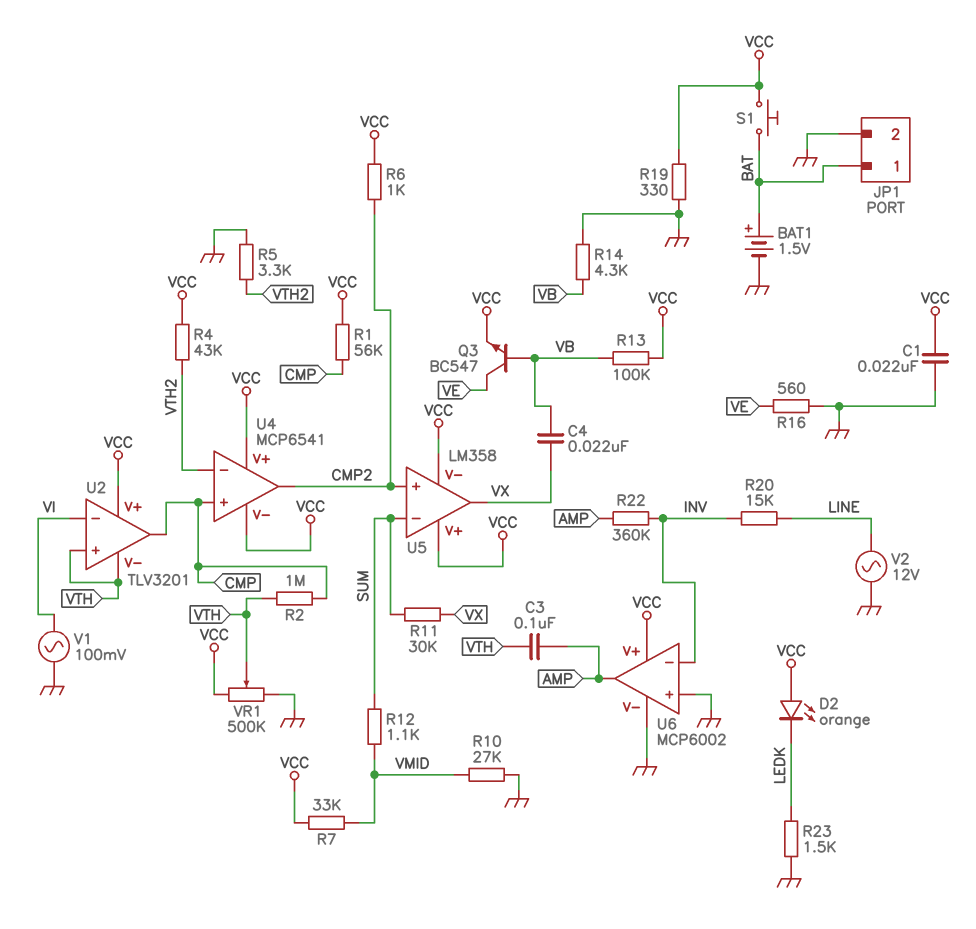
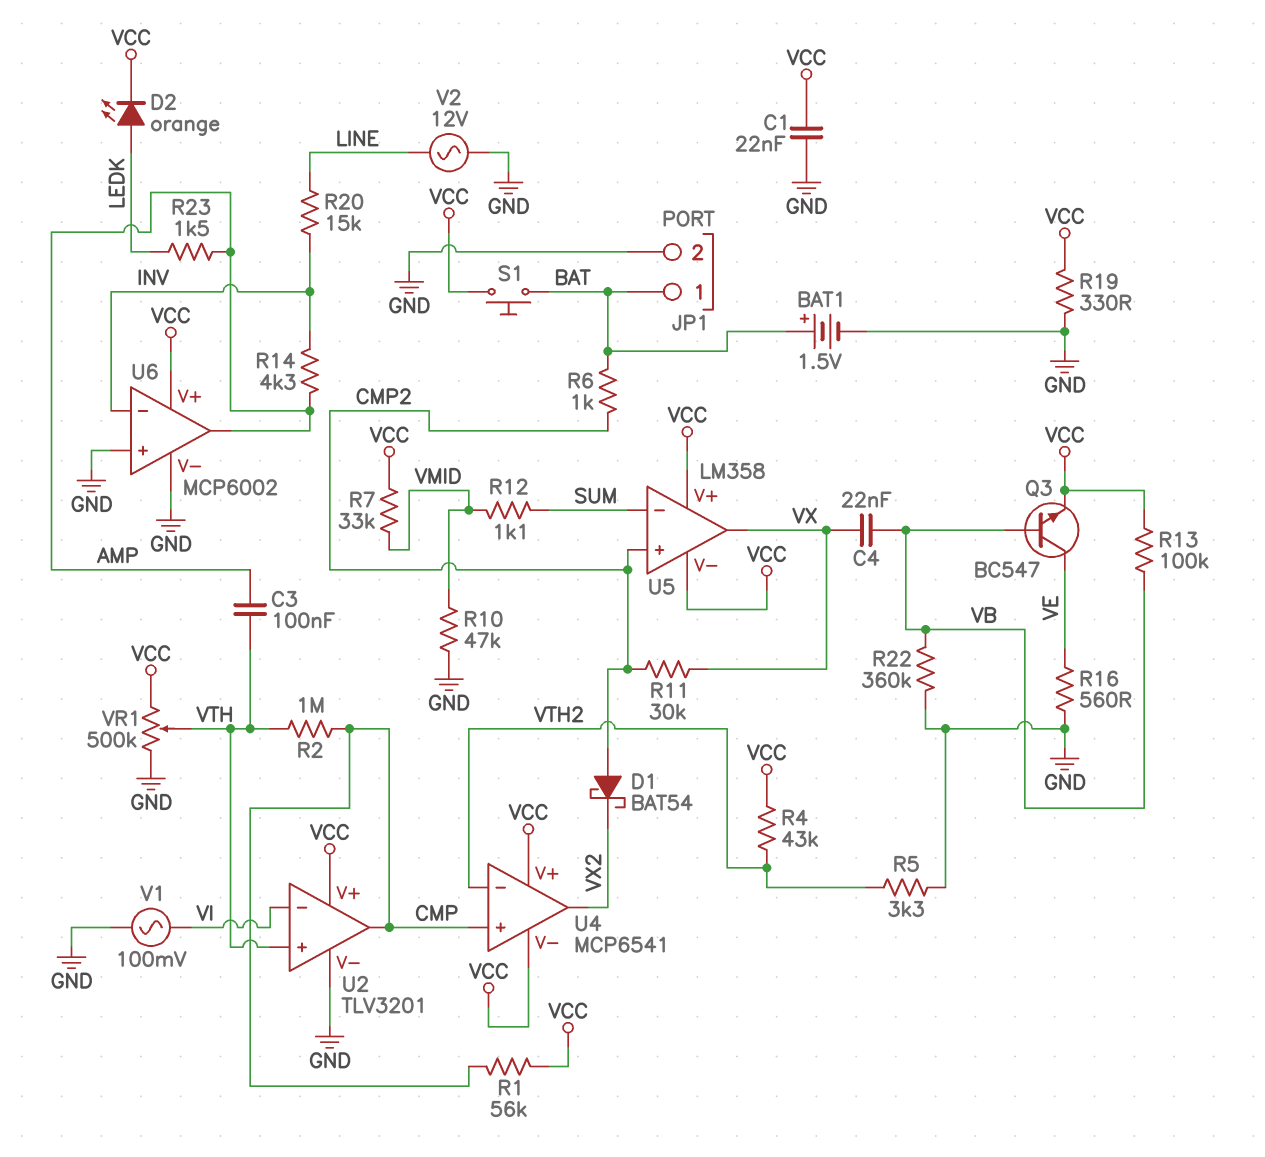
D1: none -> schottky BAT54 (A CMP2, K VX2)
D2: LED orange (A VCC, K LEDK) -> LED orange (A LEDK, K VCC)
R6: 1k (CMP2, VCC) -> 1k (BAT, CMP2)
R10: 27k (GND, VMID) -> 47k (GND, VMID)
R11: 30k (SUM, VX) -> 30k (CMP2, VX)
R14: 4.3k (GND, VB) -> 4.3k (AMP, INV)
R22: 360k (AMP, INV) -> 360k (GND, VB)
R23: 1.5k (GND, LEDK) -> 1.5k (AMP, LEDK)
U2 pin V-: VTH -> GND
U4 pin out: CMP2 -> VX2

